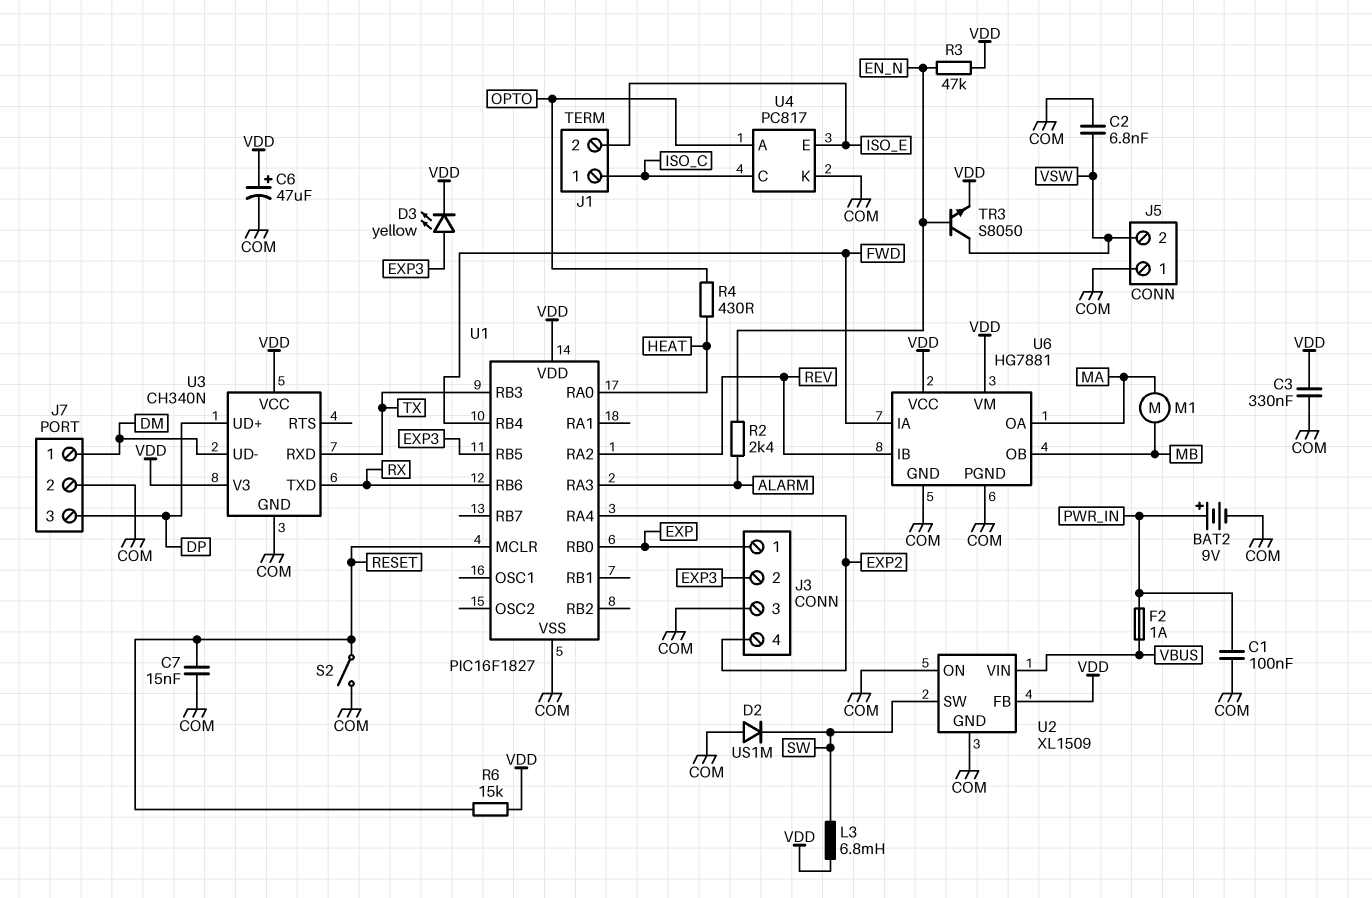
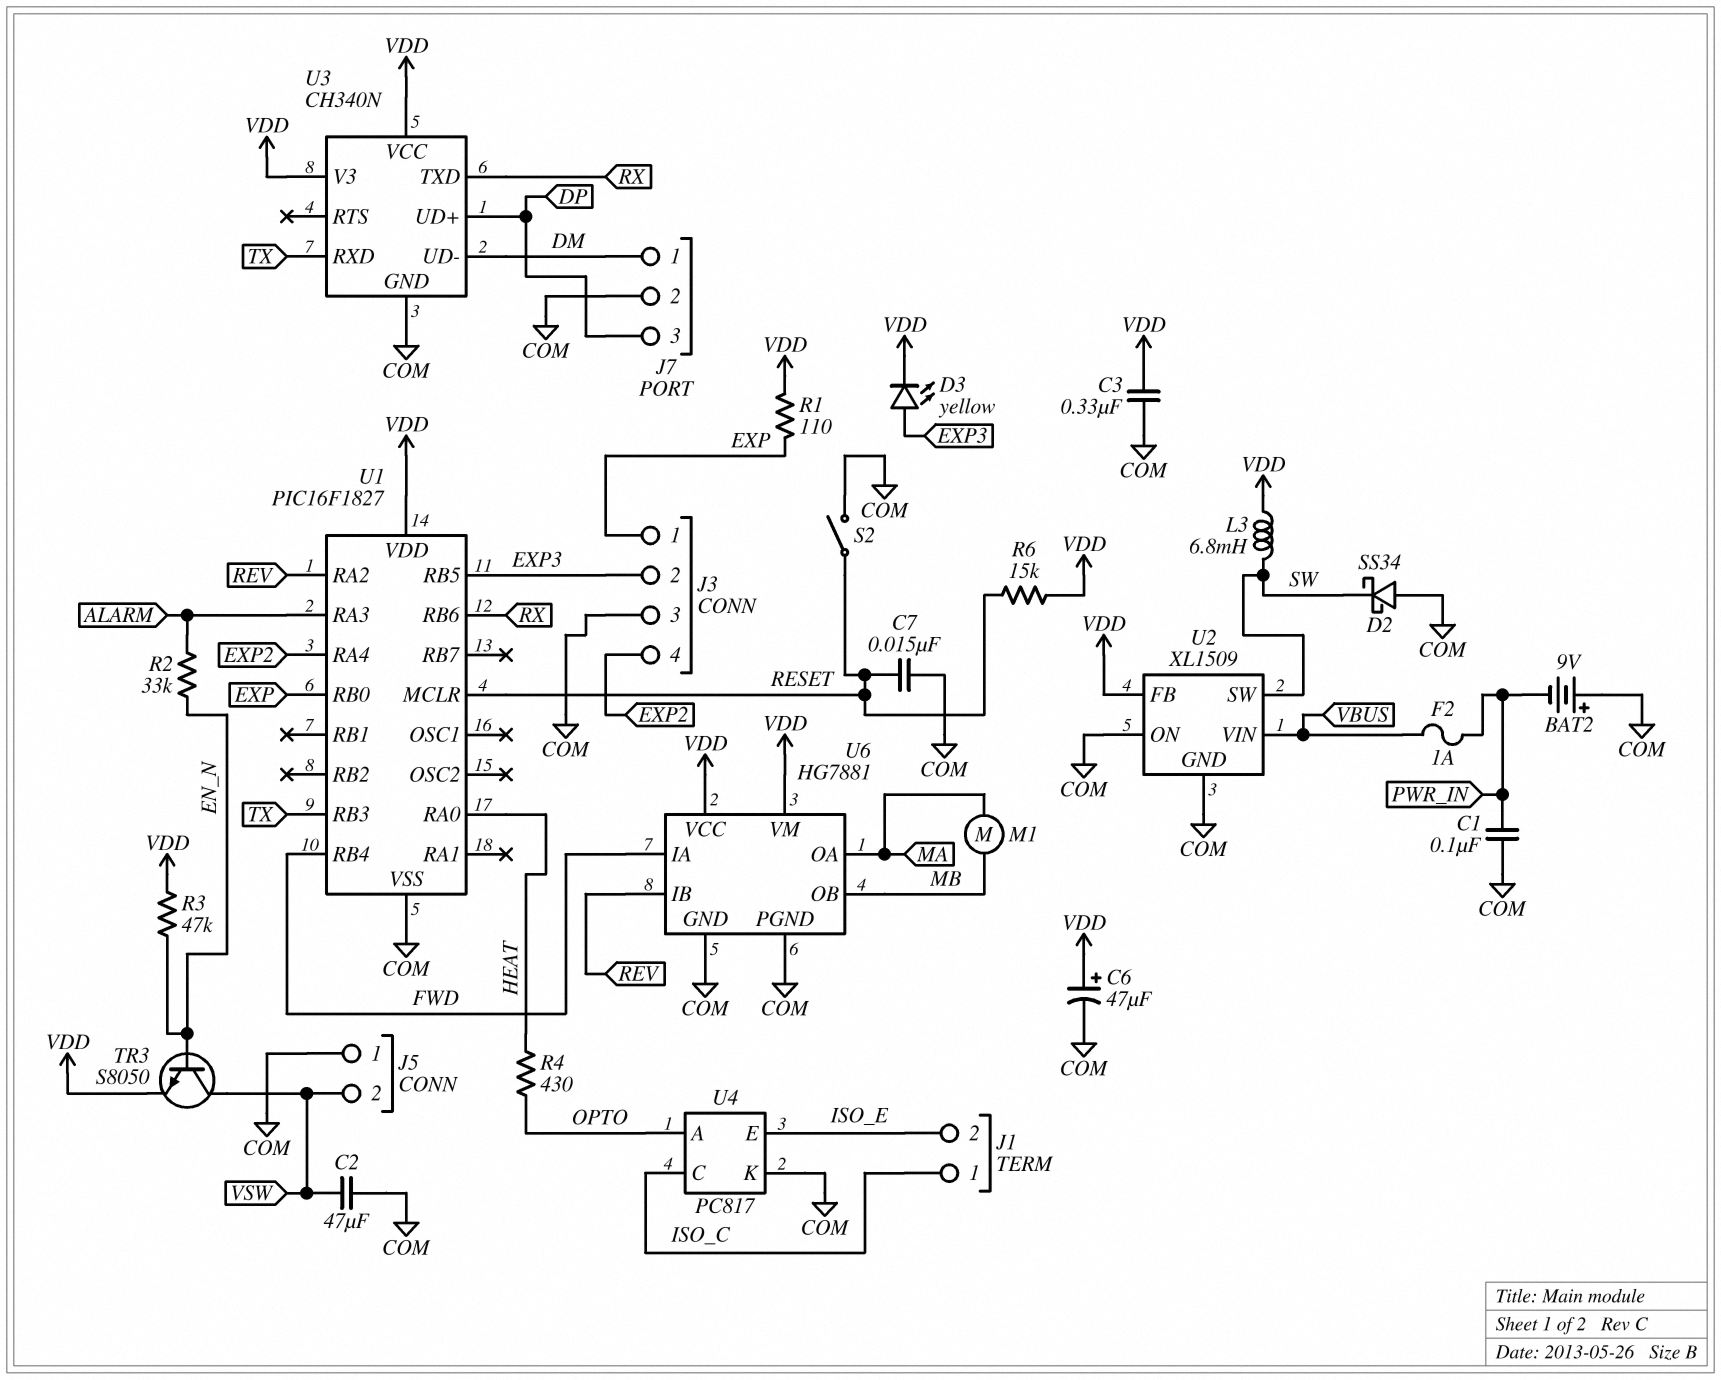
BAT2: 9V (plus PWR_IN, minus COM) -> 9V (plus COM, minus PWR_IN)
C2: 6.8nF (COM, VSW) -> 47uF (COM, VSW)
D2: diode US1M (A COM, K SW) -> schottky SS34 (A COM, K SW)
R1: none -> 110 (EXP, VDD)
R2: 2.4k (ALARM, EN_N) -> 33k (ALARM, EN_N)

